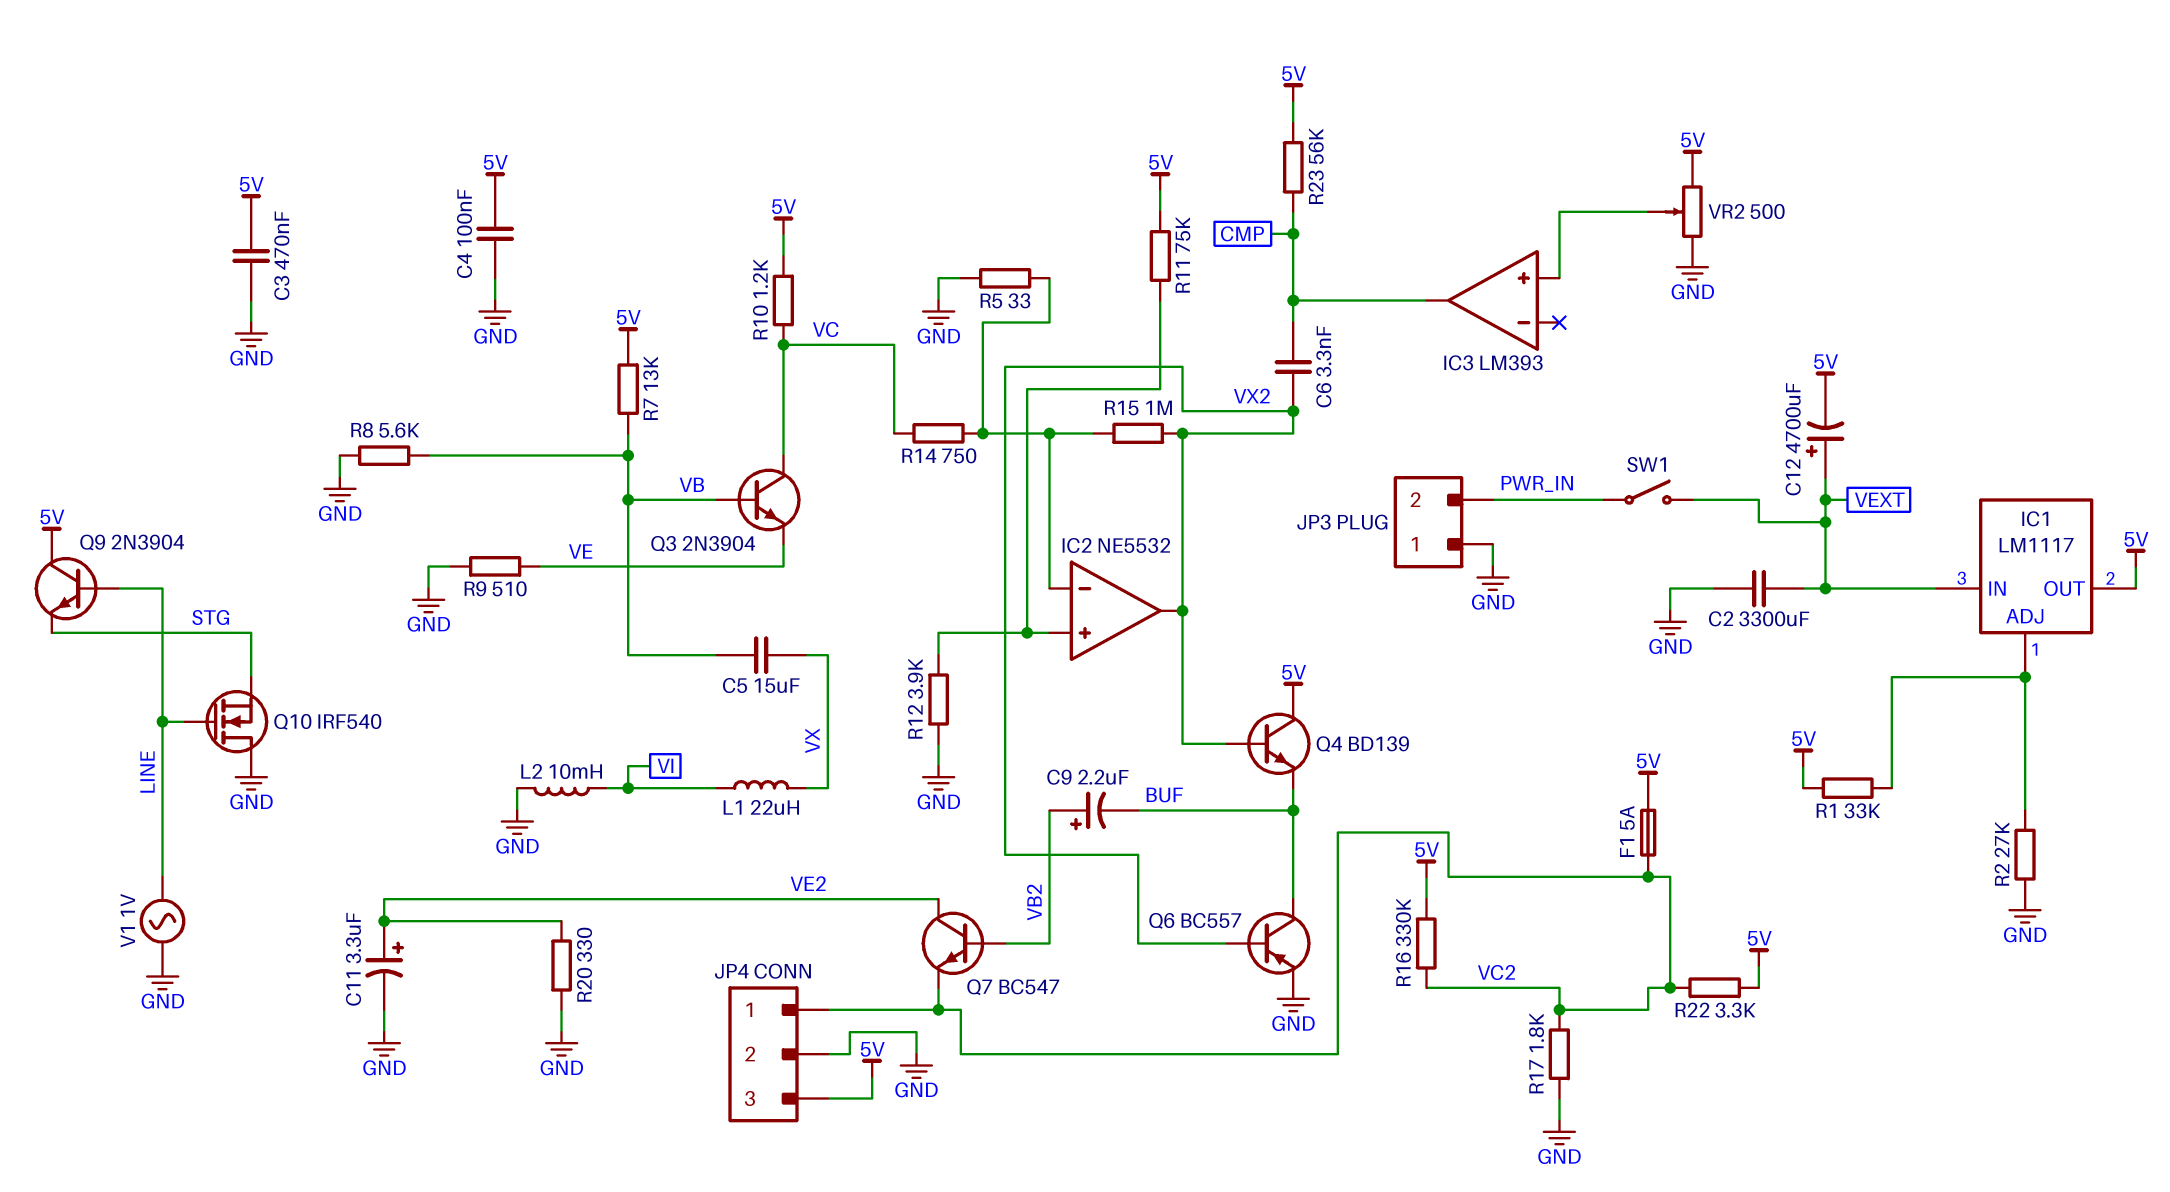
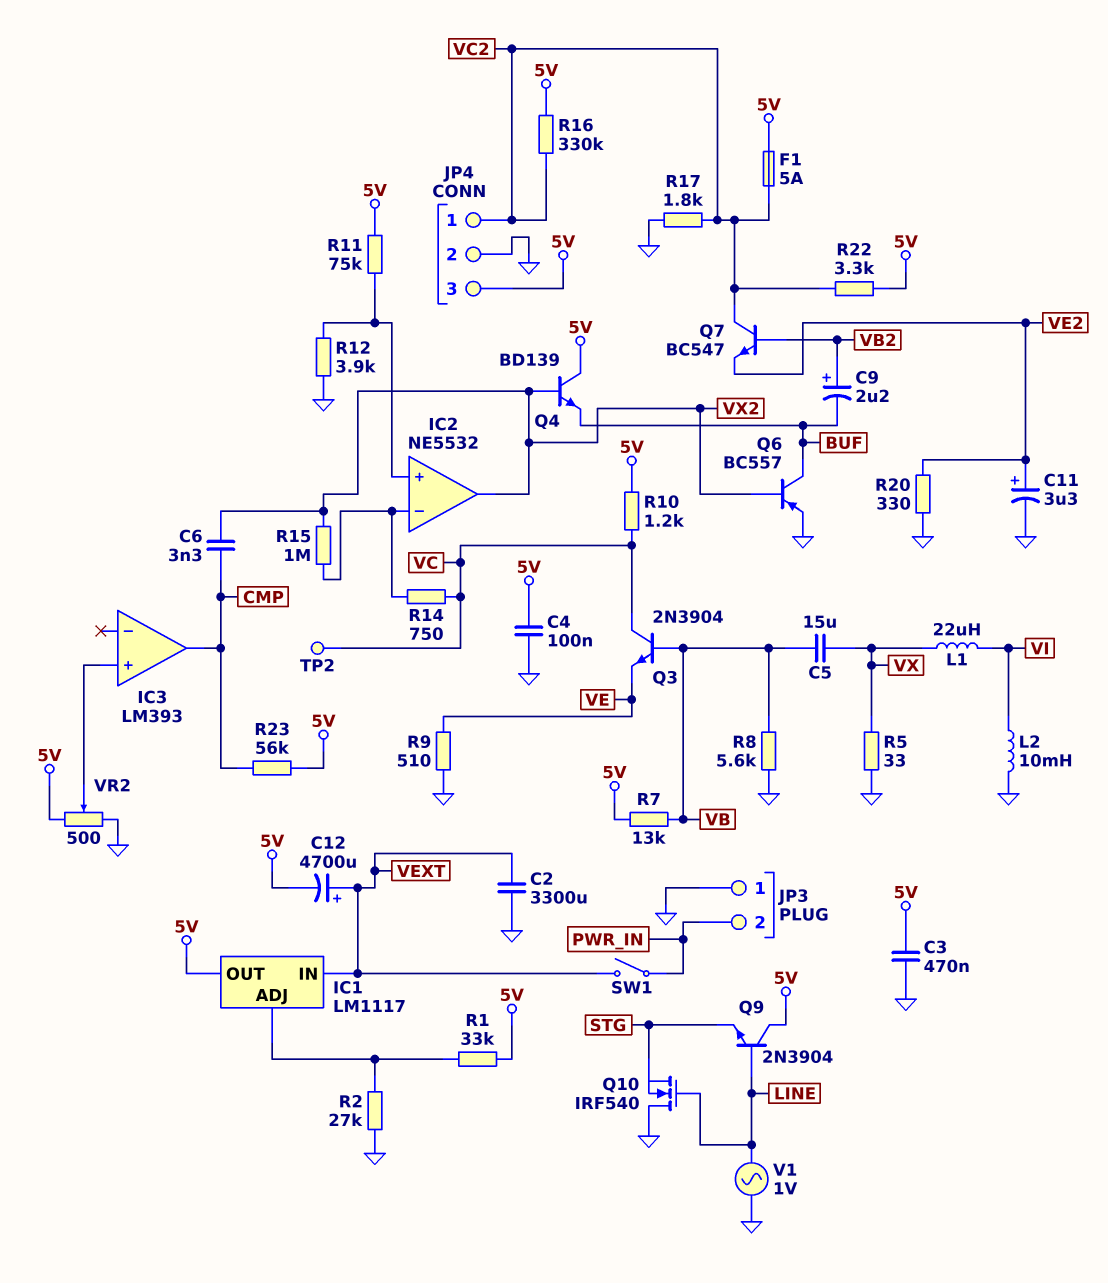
Q7: NPN BC547 (B VB2, C VE2, E VC2) -> NPN BC547 (B VB2, C VC2, E VE2)
R5: 33 (GND, IC2/in-) -> 33 (GND, VX)
TP2: none -> test point (VC)

